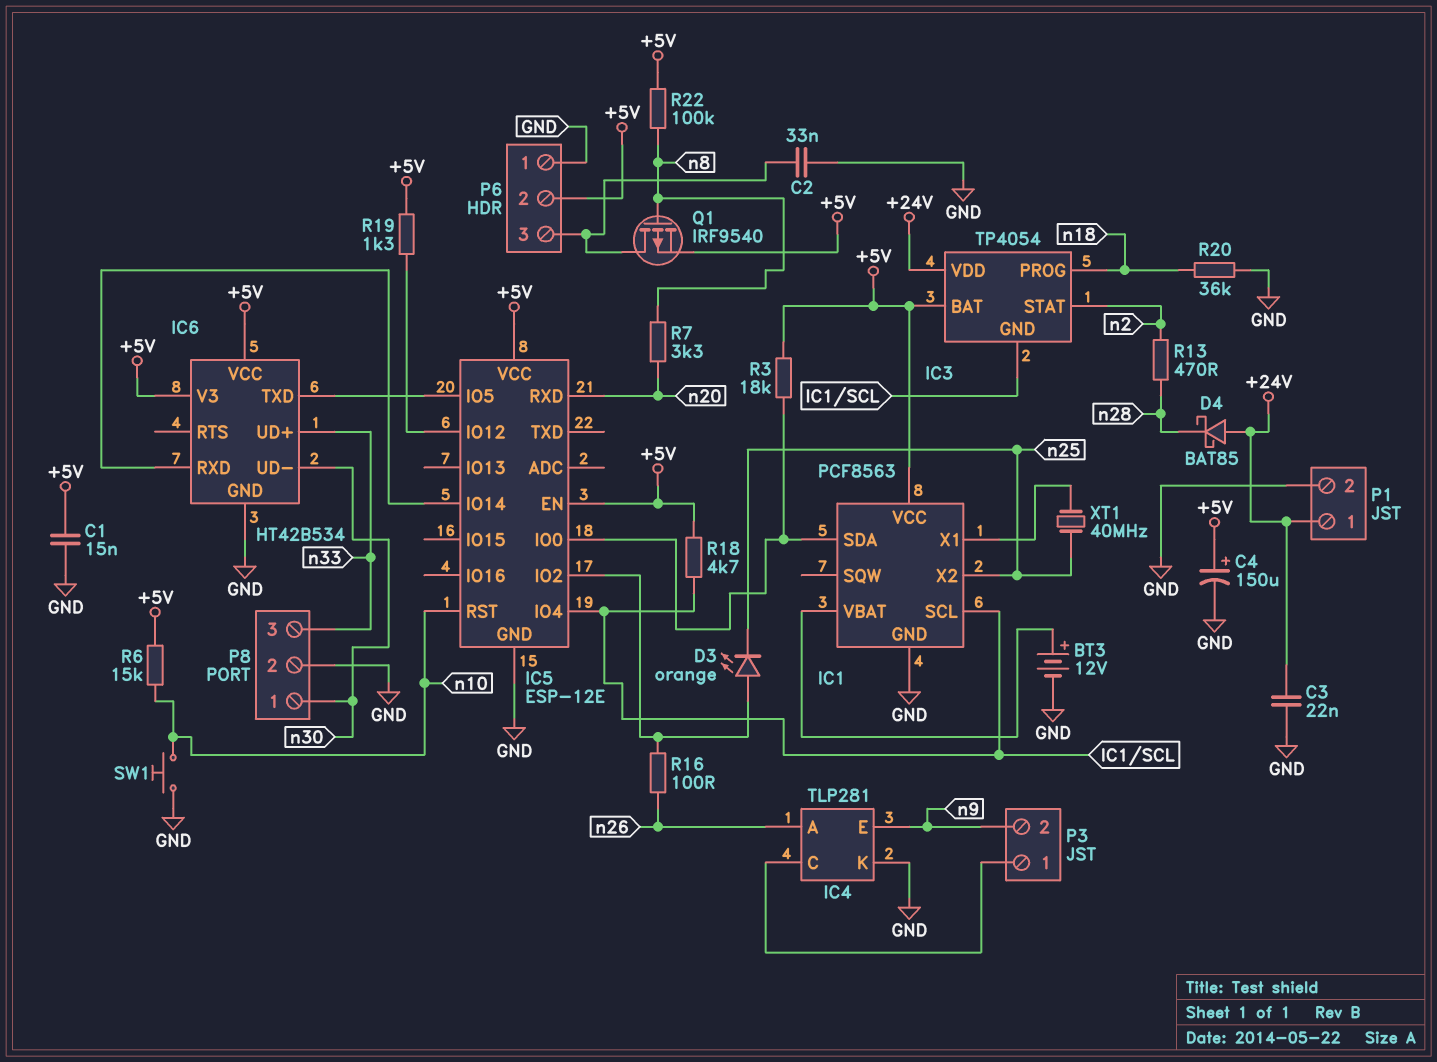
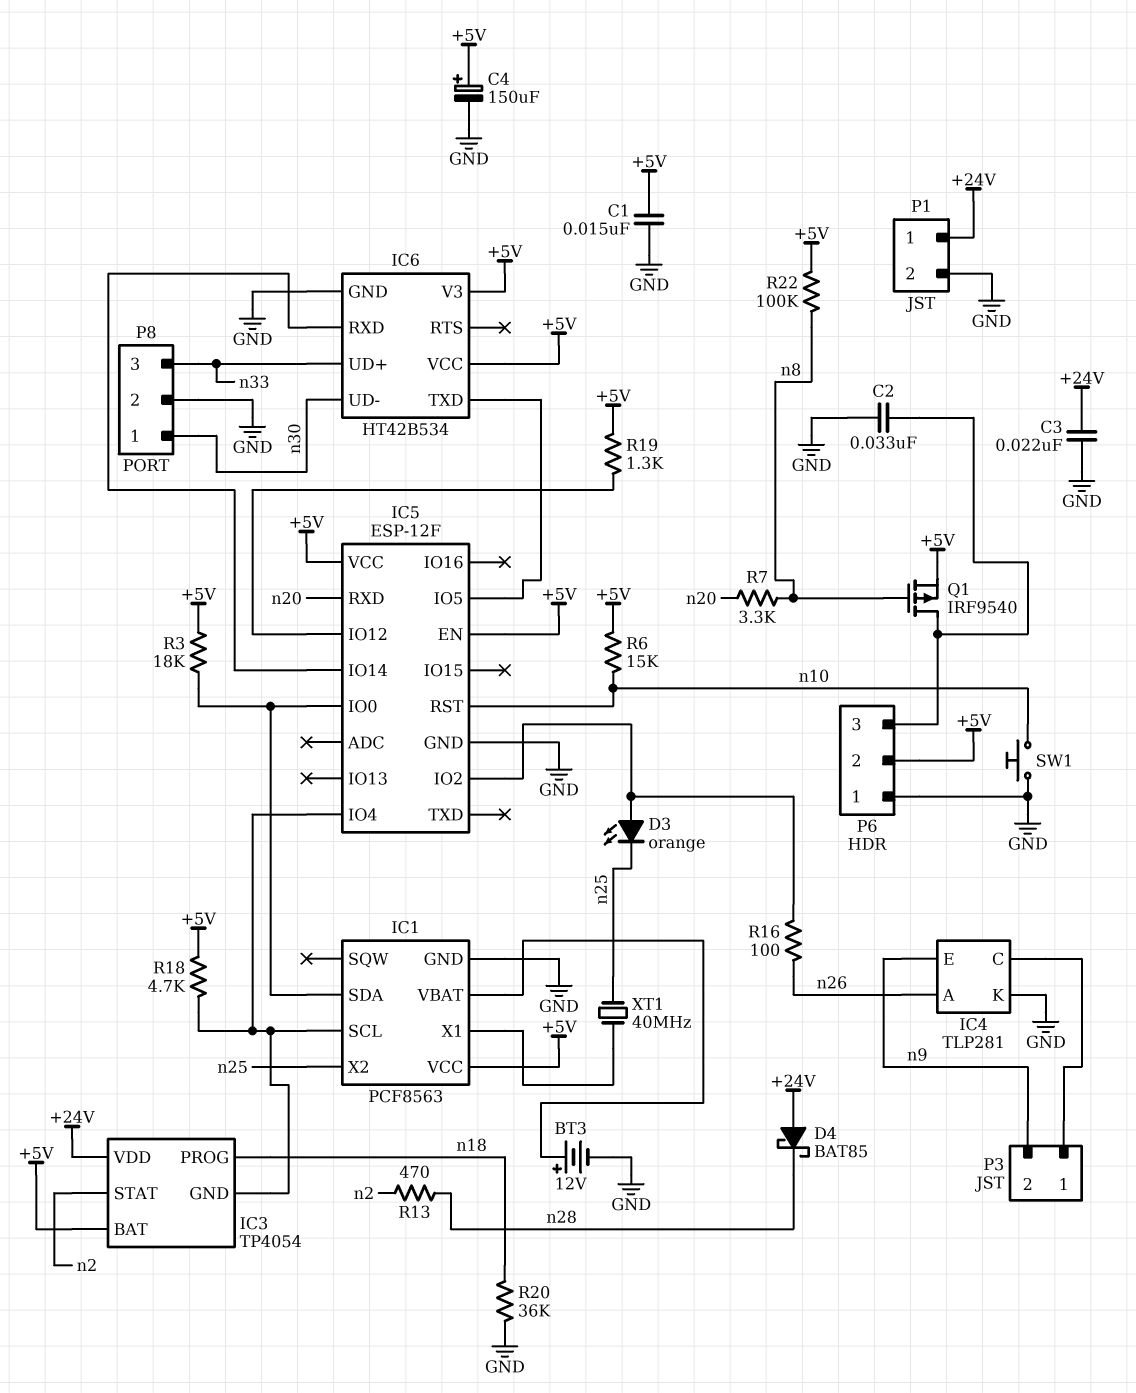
IC5: ESP-12E -> ESP-12F

